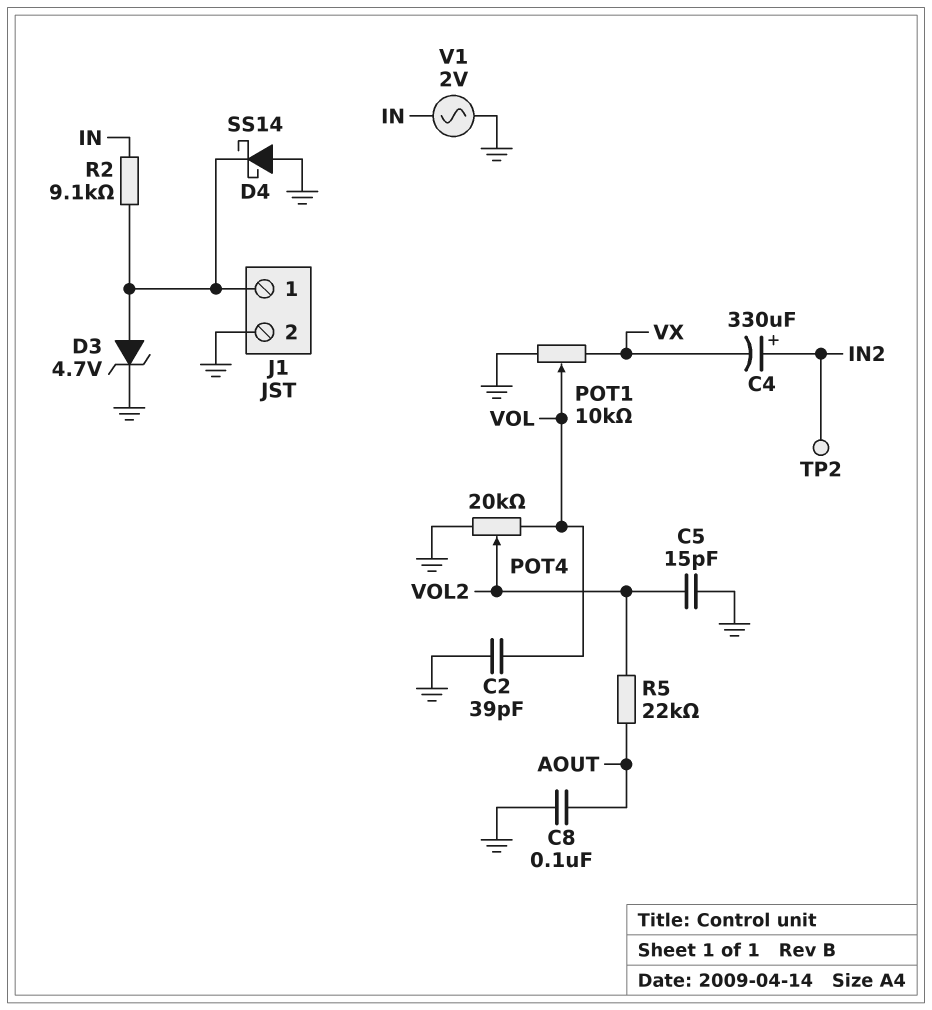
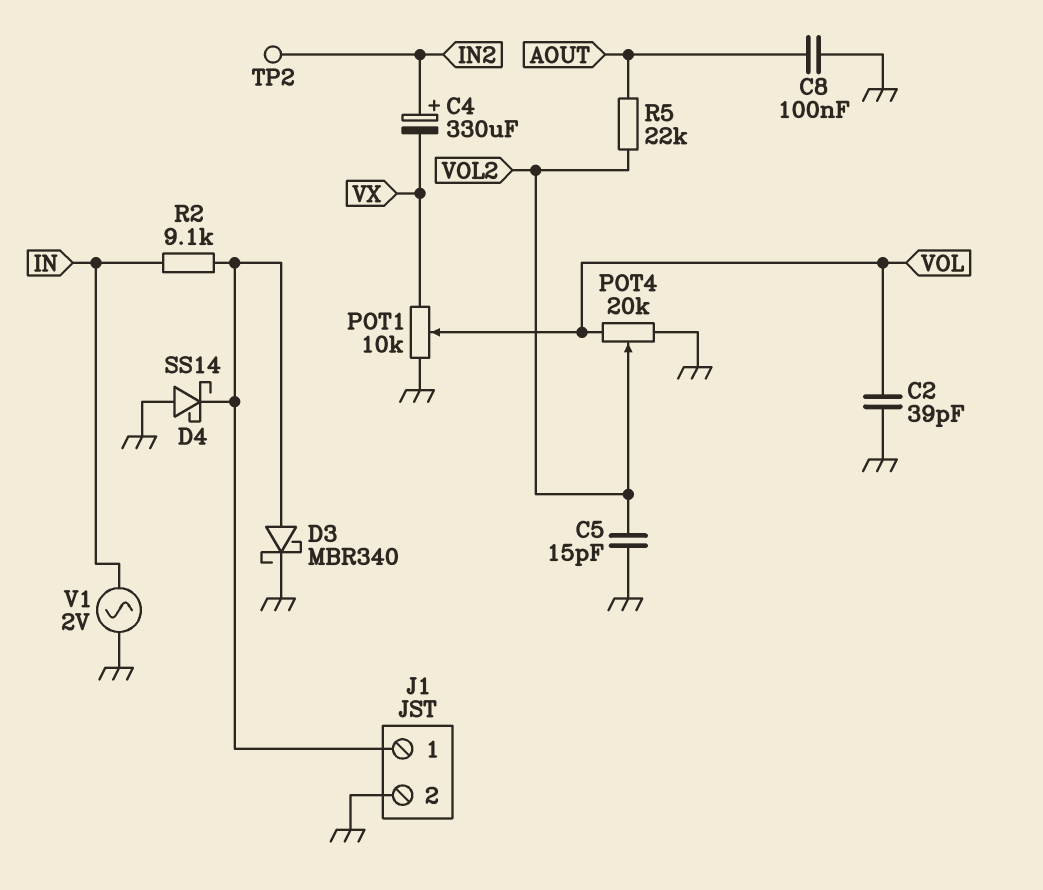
D3: zener 4.7V (A J1/1, K GND) -> schottky MBR340 (A J1/1, K GND)

